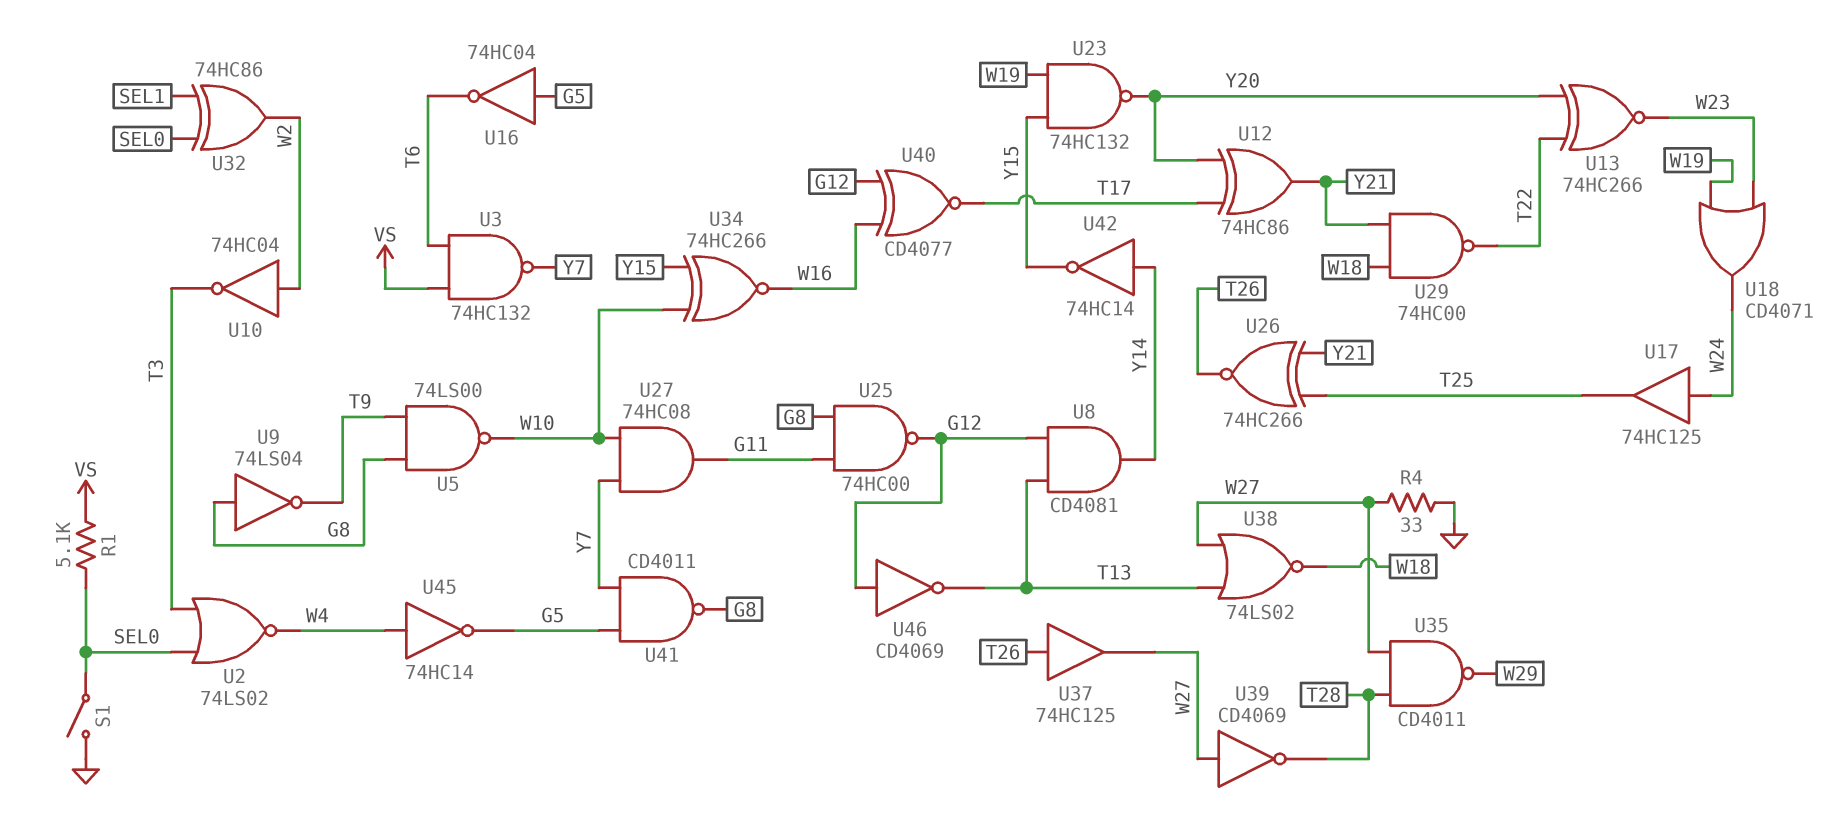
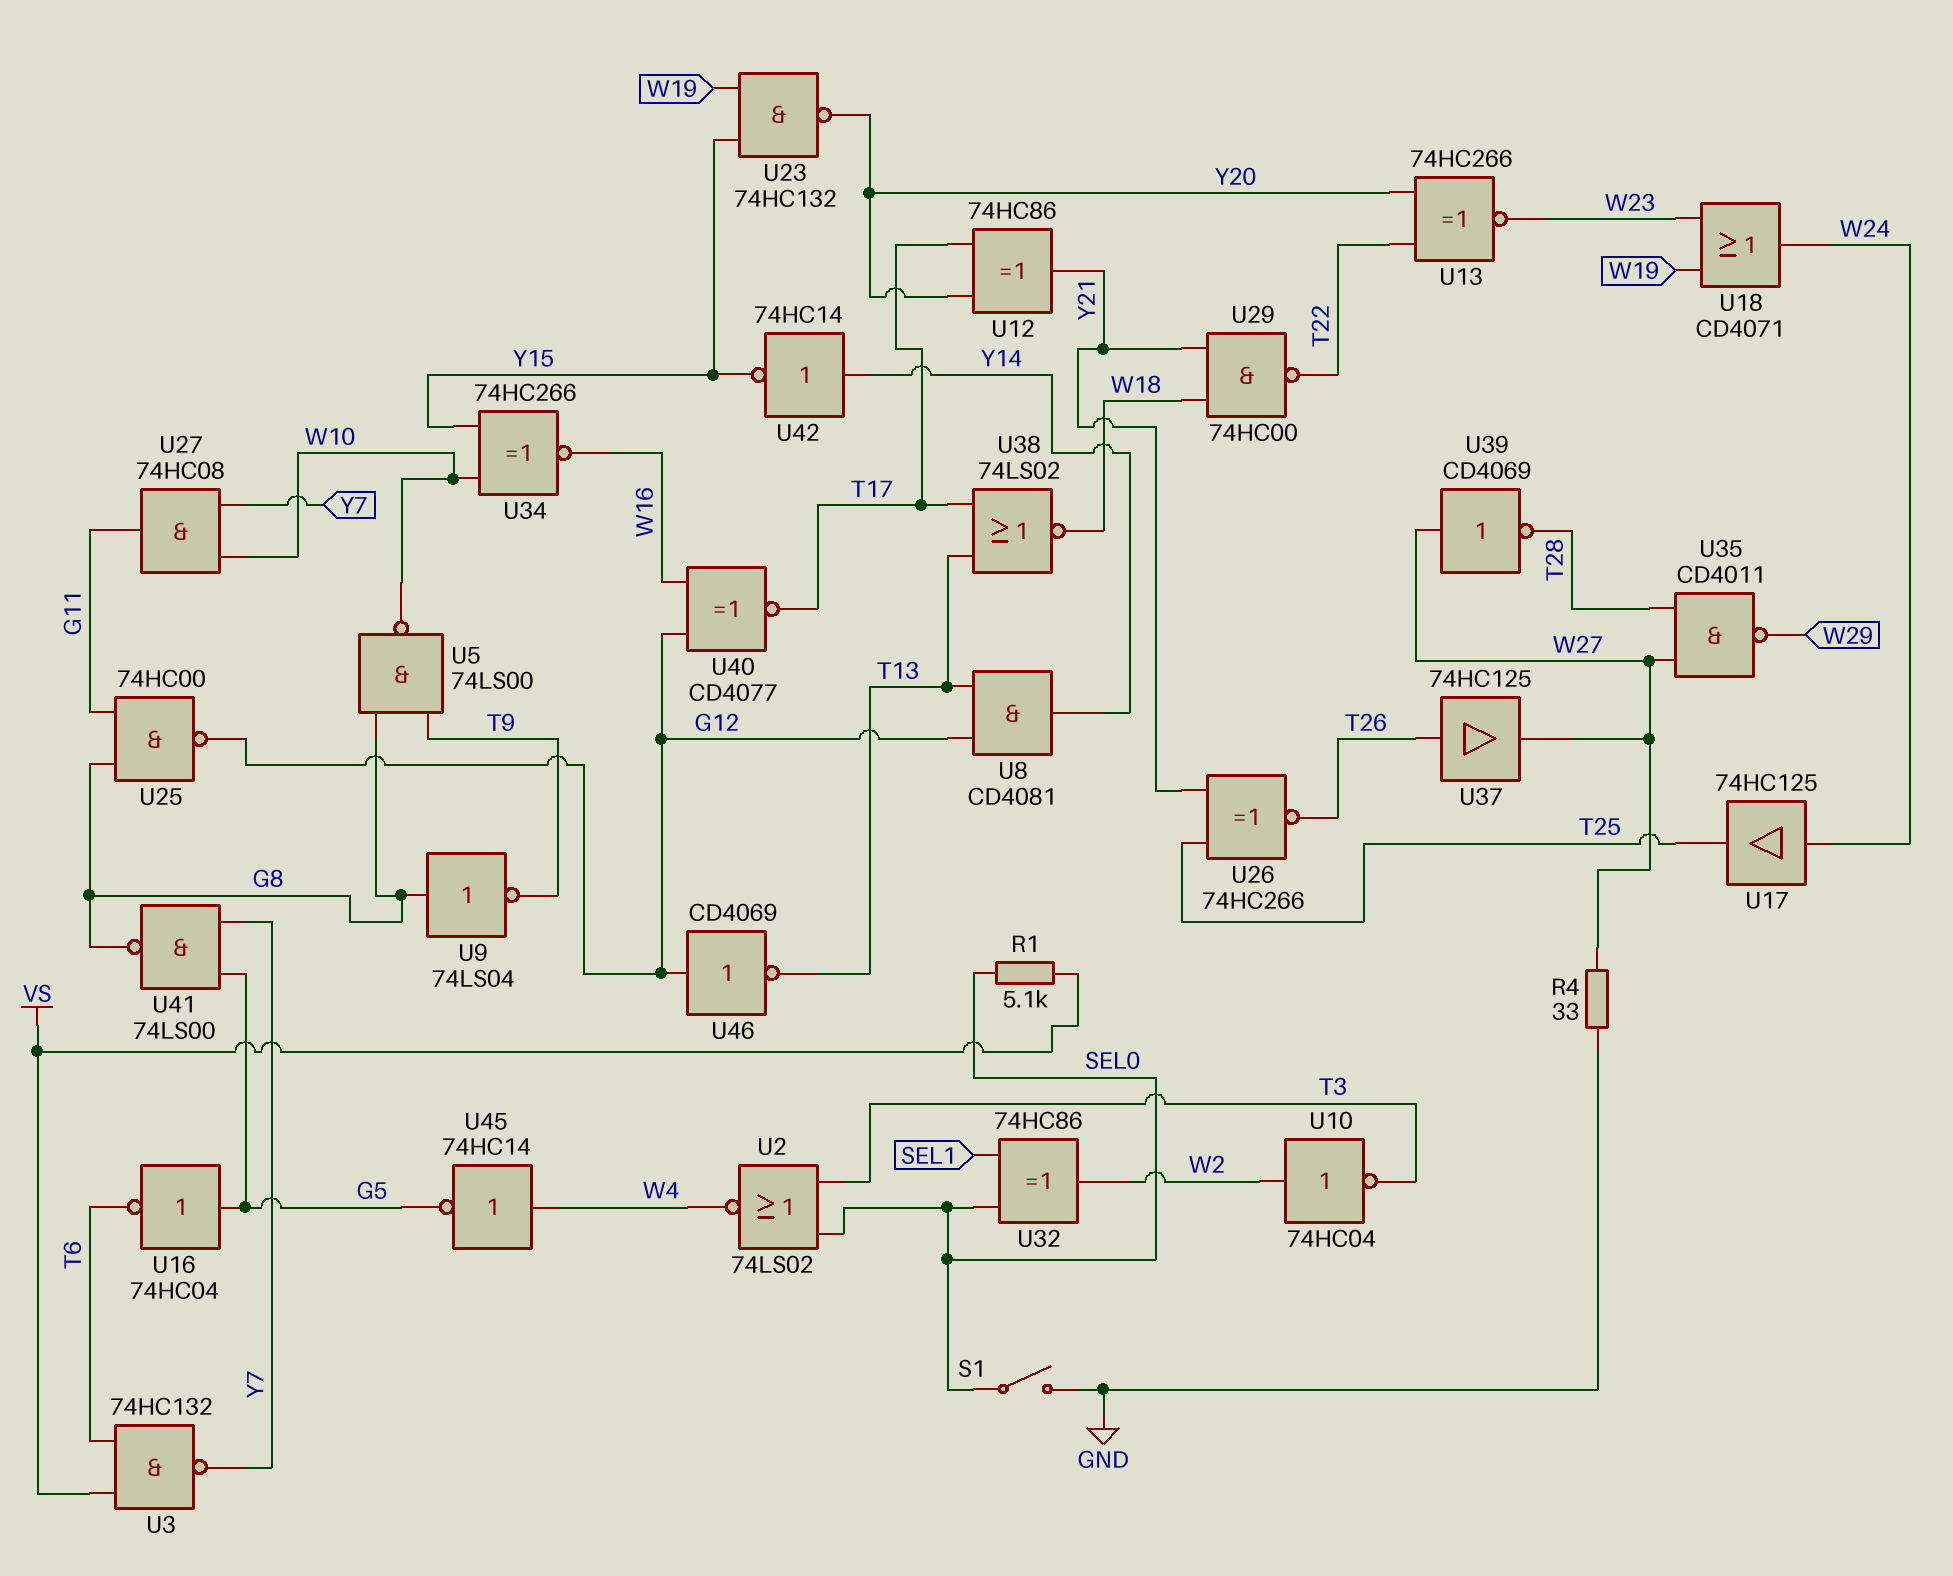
U38: NOR 74LS02 (in T13, in W27, out W18) -> NOR 74LS02 (in T13, in T17, out W18)
U41: NAND CD4011 (in G5, in Y7, out G8) -> NAND 74LS00 (in G5, in Y7, out G8)

